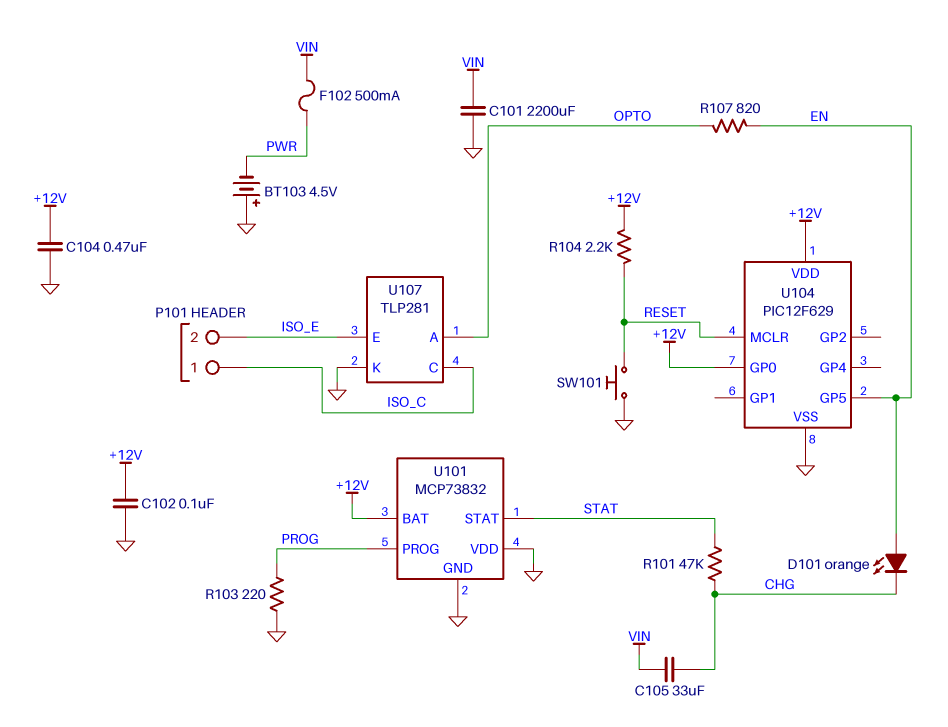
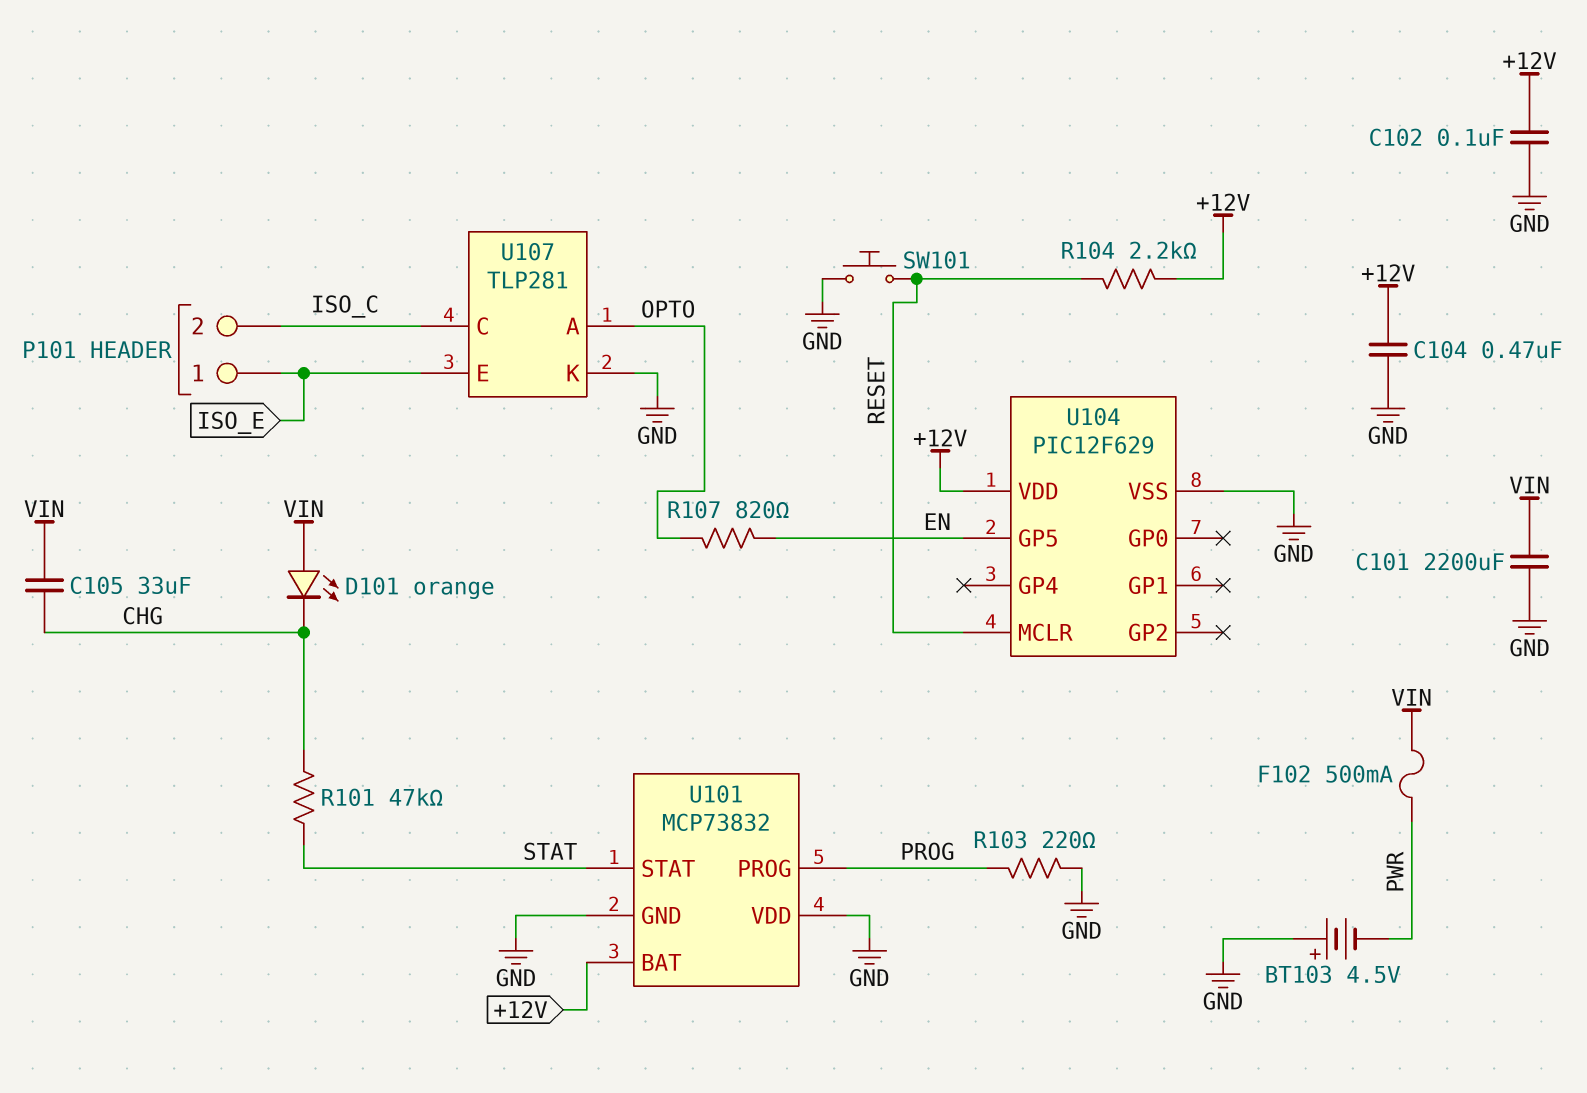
D101: LED orange (A EN, K CHG) -> LED orange (A VIN, K CHG)
P101 pin 1: ISO_C -> ISO_E
P101 pin 2: ISO_E -> ISO_C
U104 pin GP0: +12V -> none

